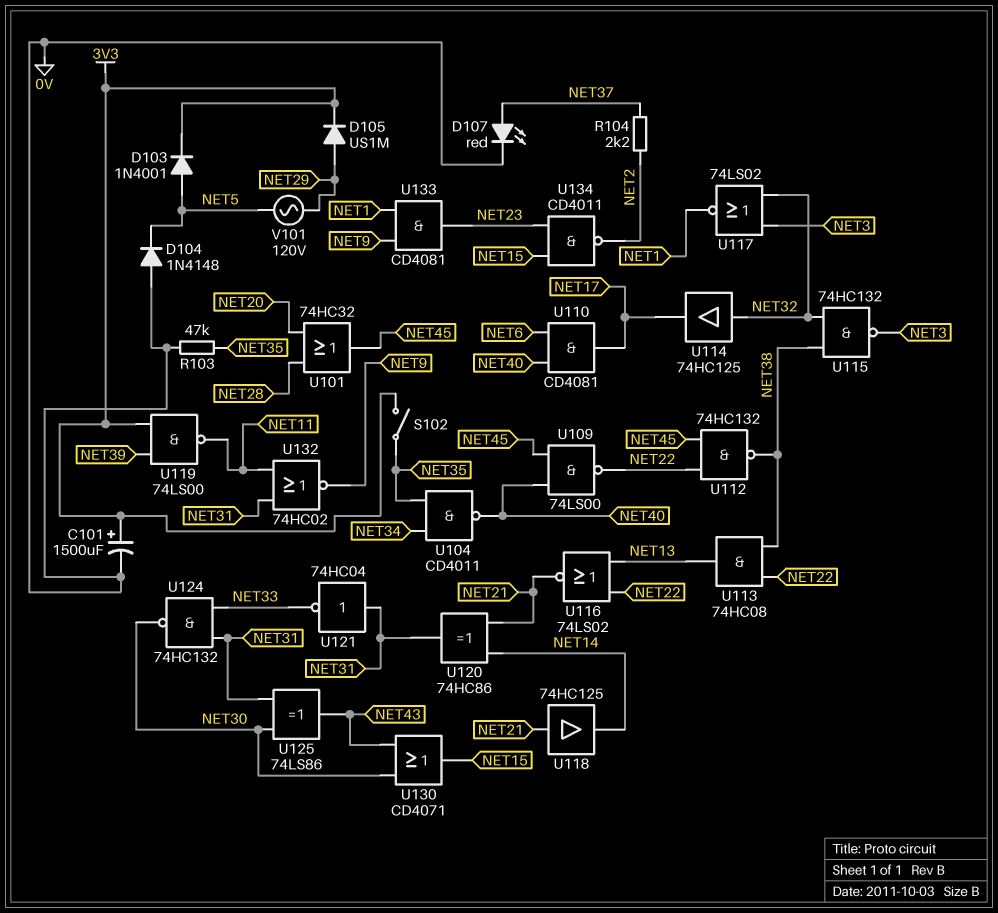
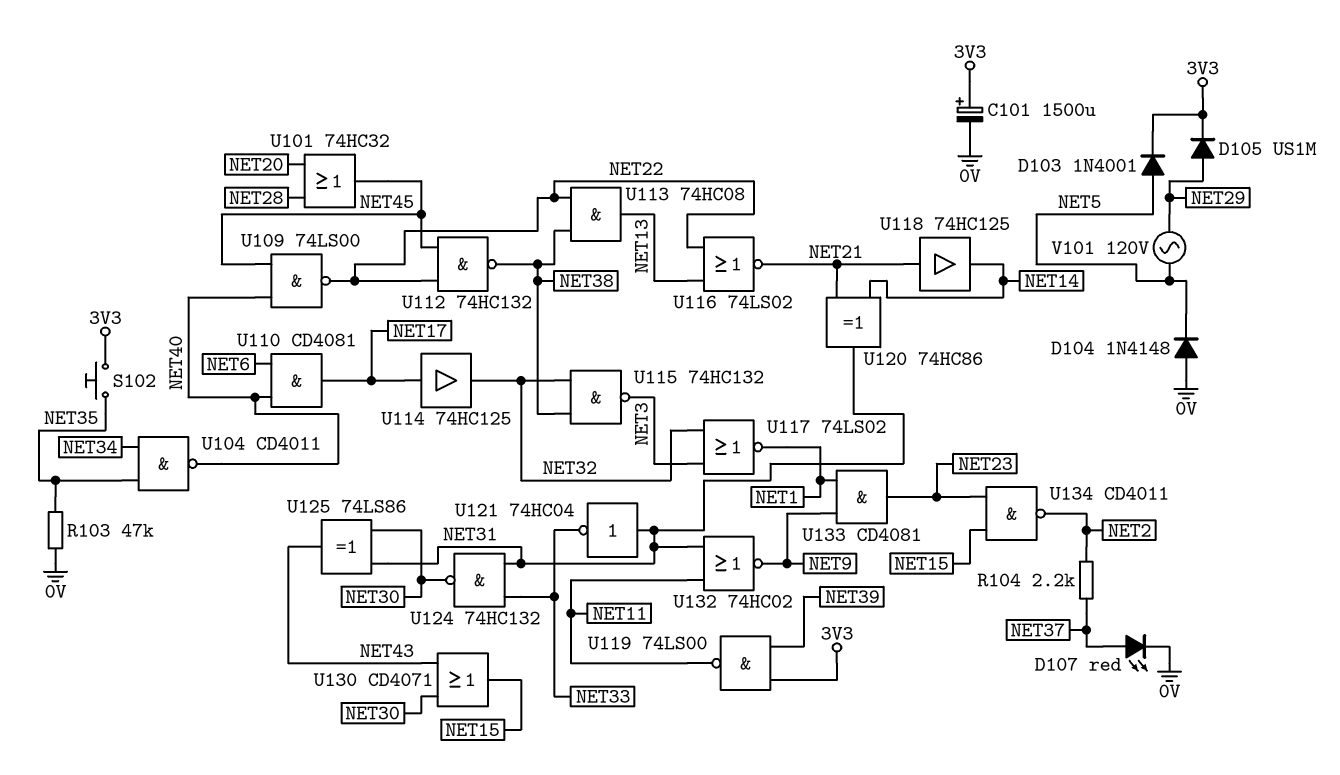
S102: switch (3V3, NET35) -> button (3V3, NET35)
U114: buffer 74HC125 (in NET32, out NET17) -> buffer 74HC125 (in NET17, out NET32)

